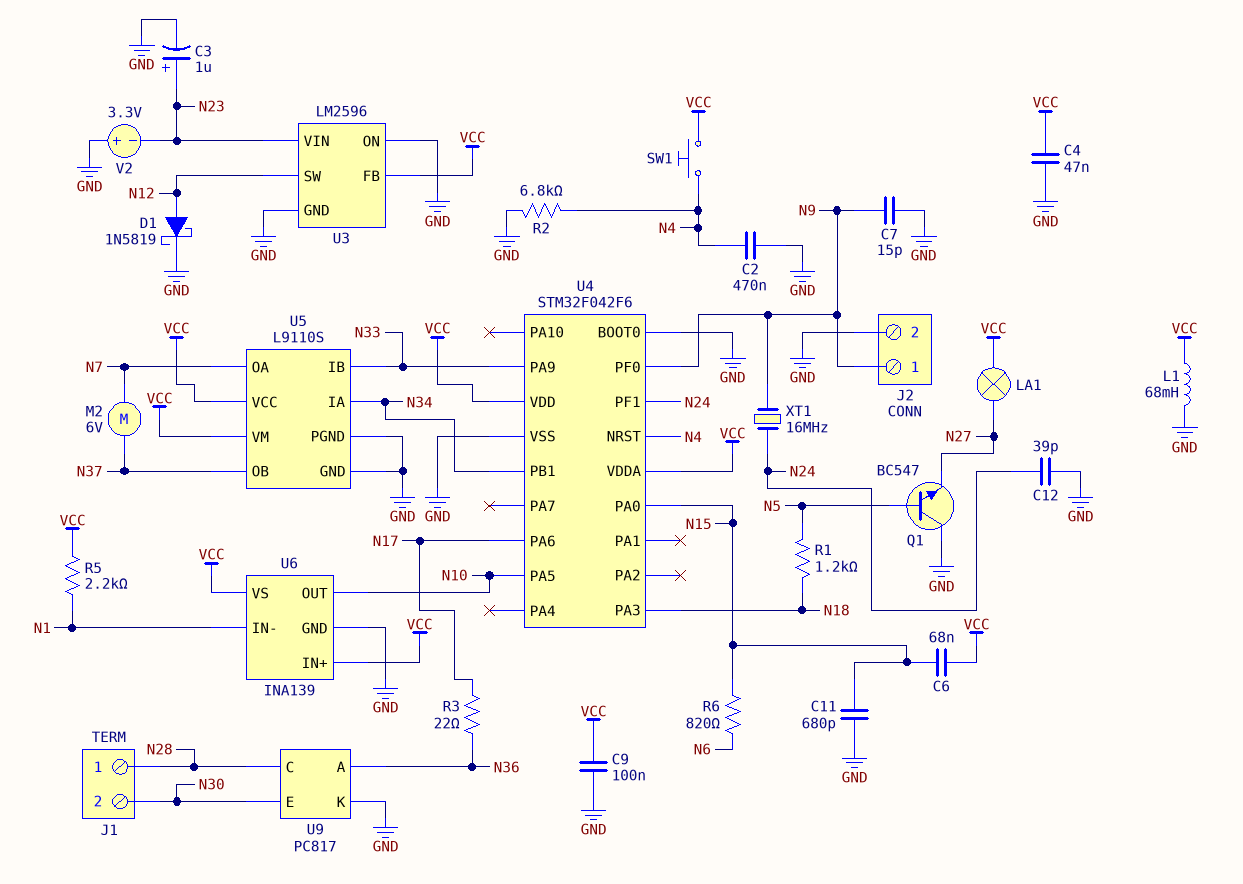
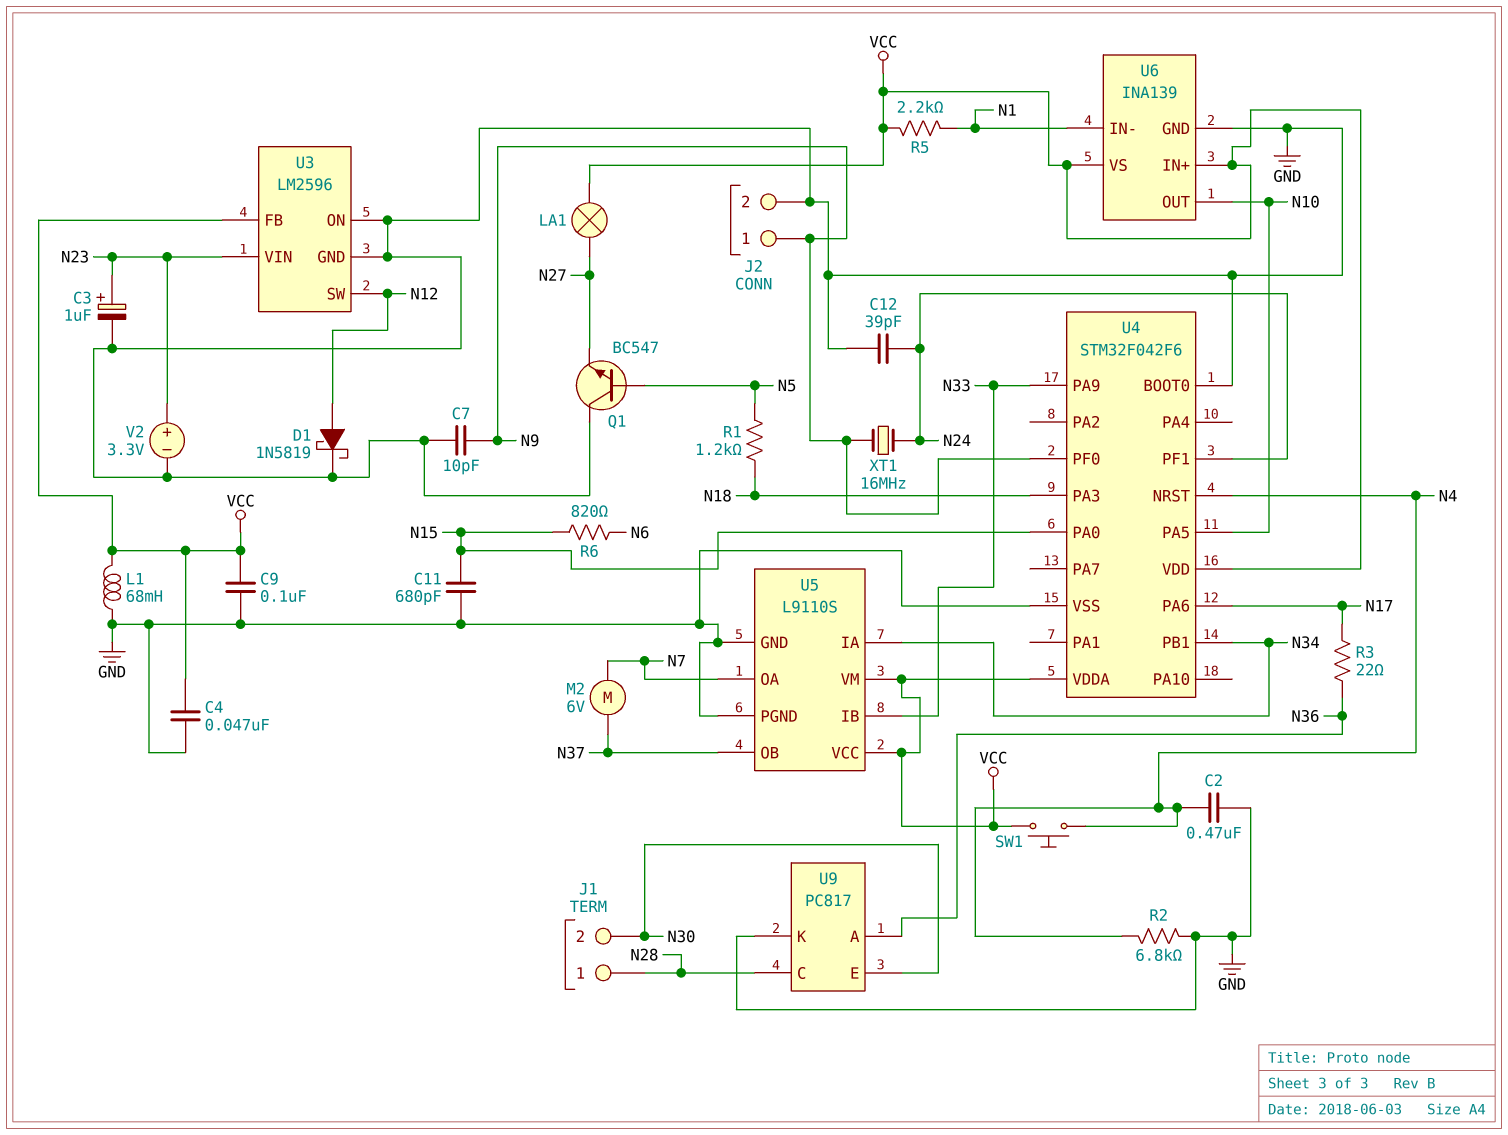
C6: 68nF (N15, VCC) -> none
C7: 15pF (GND, N9) -> 10pF (GND, N9)
V2: 3.3V (plus GND, minus N23) -> 3.3V (plus N23, minus GND)

